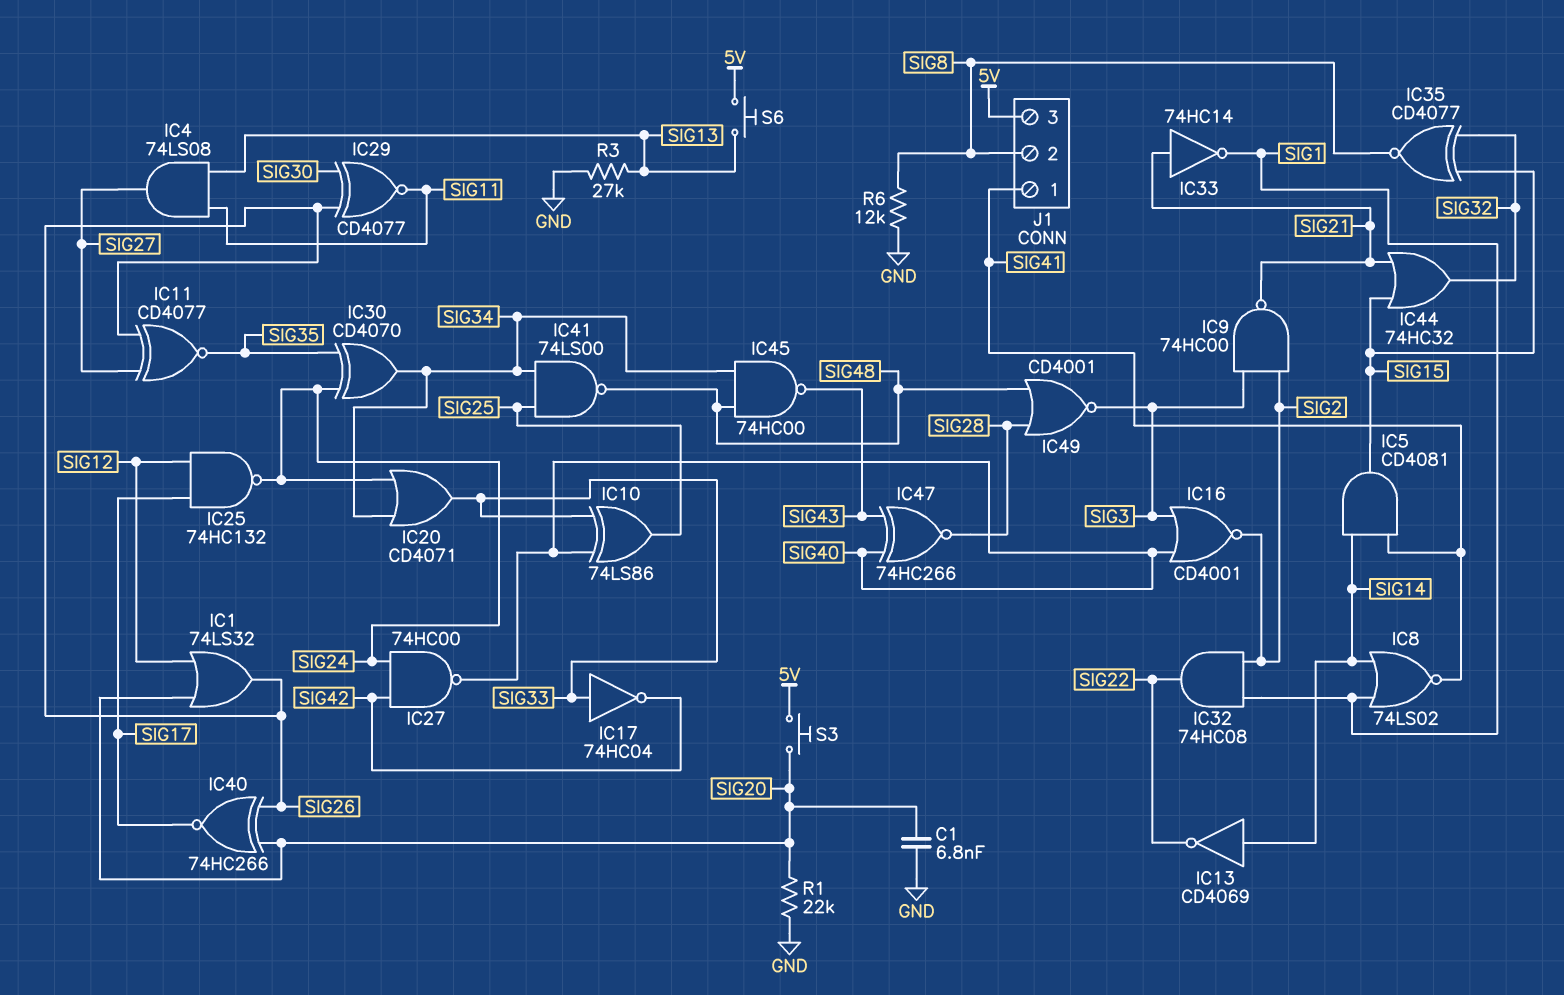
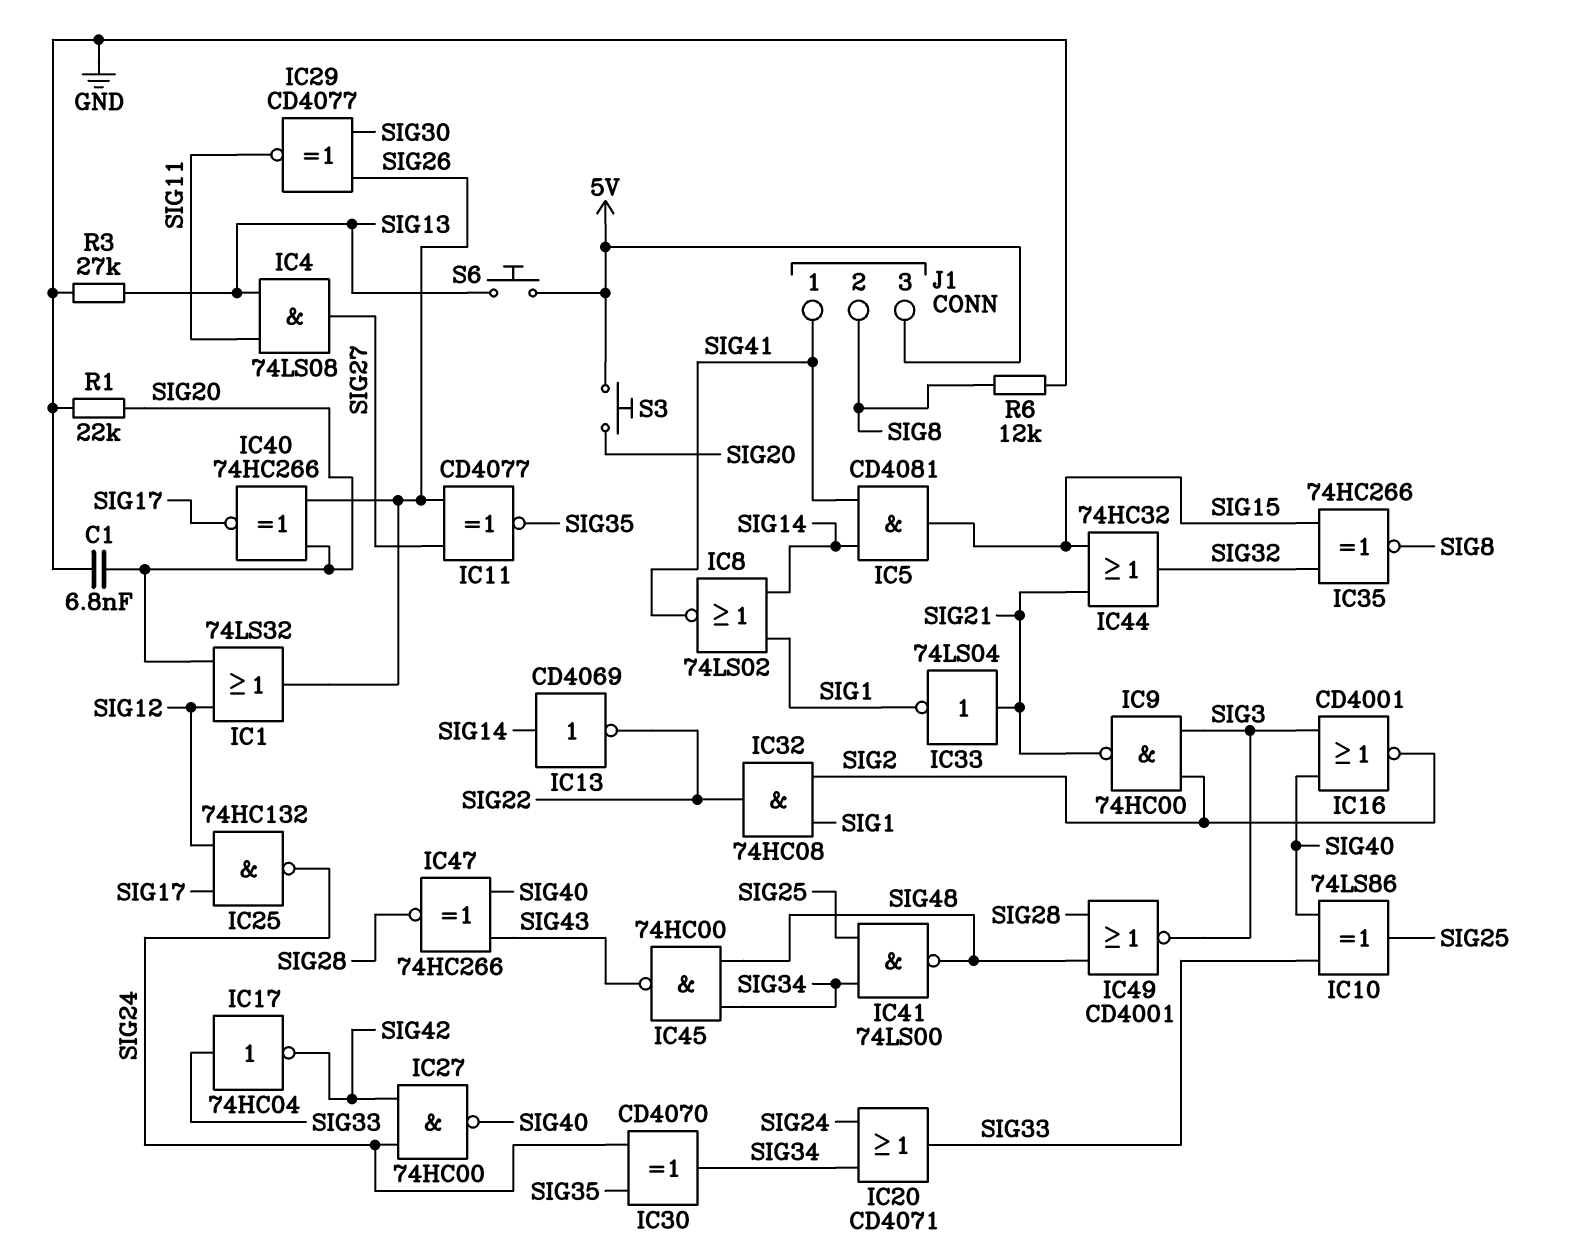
IC33: NOT 74HC14 (in SIG21, out SIG1) -> NOT 74LS04 (in SIG21, out SIG1)
IC35: XNOR CD4077 (in SIG15, in SIG32, out SIG8) -> XNOR 74HC266 (in SIG15, in SIG32, out SIG8)

